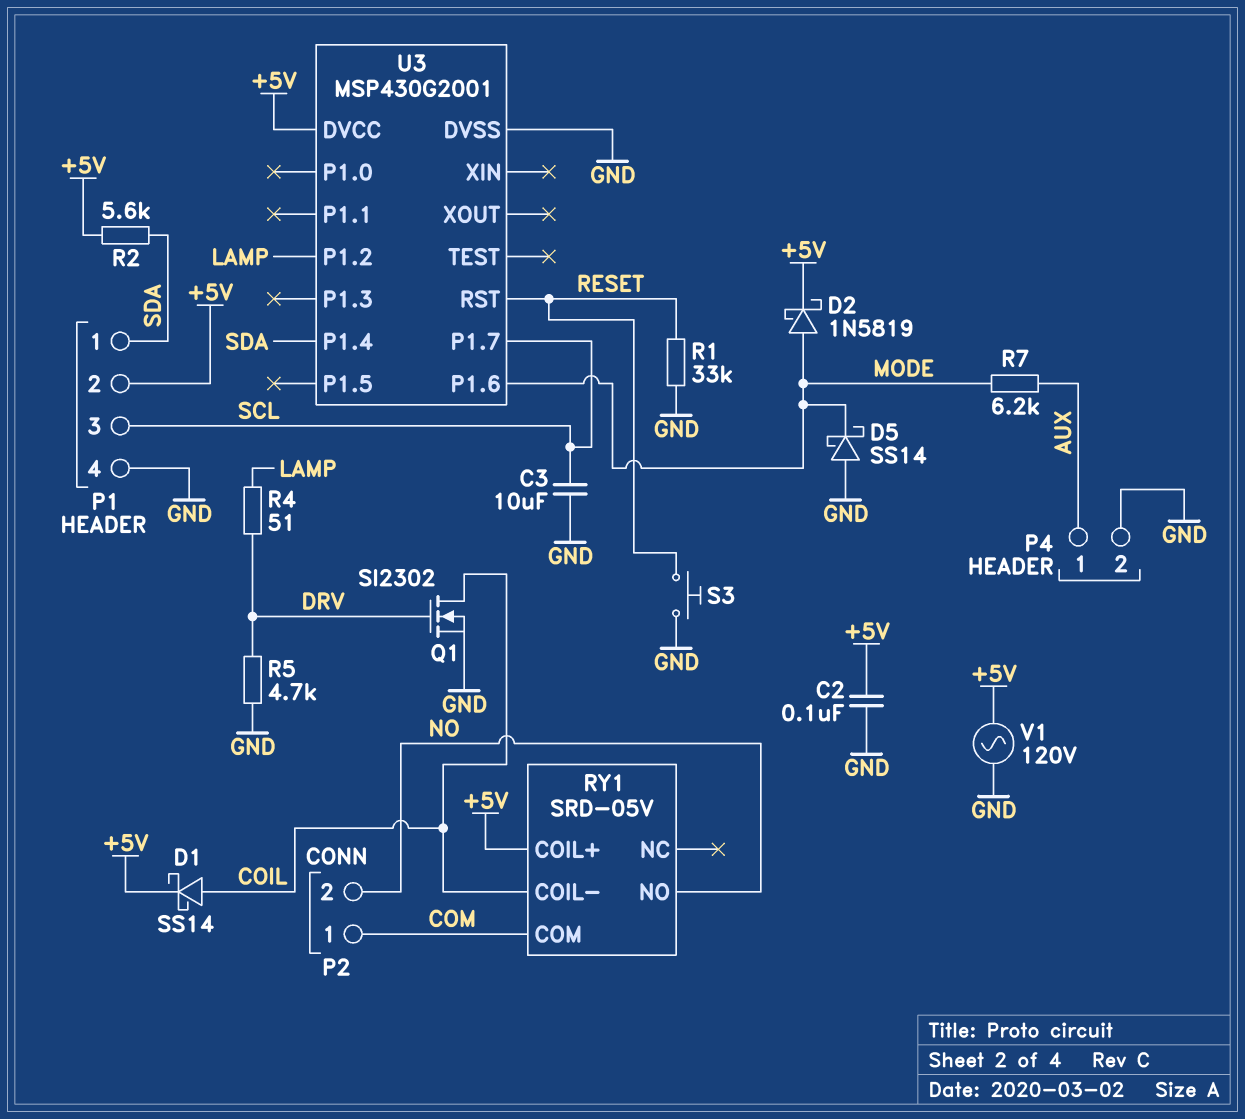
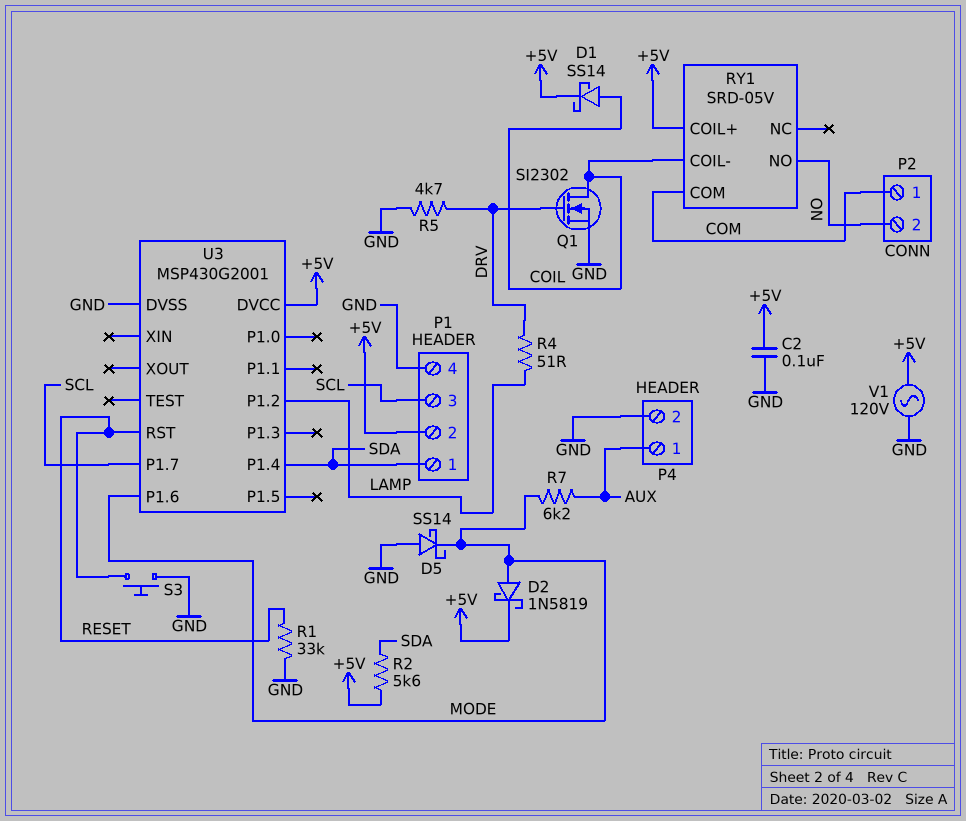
C3: 10uF (GND, SCL) -> none

